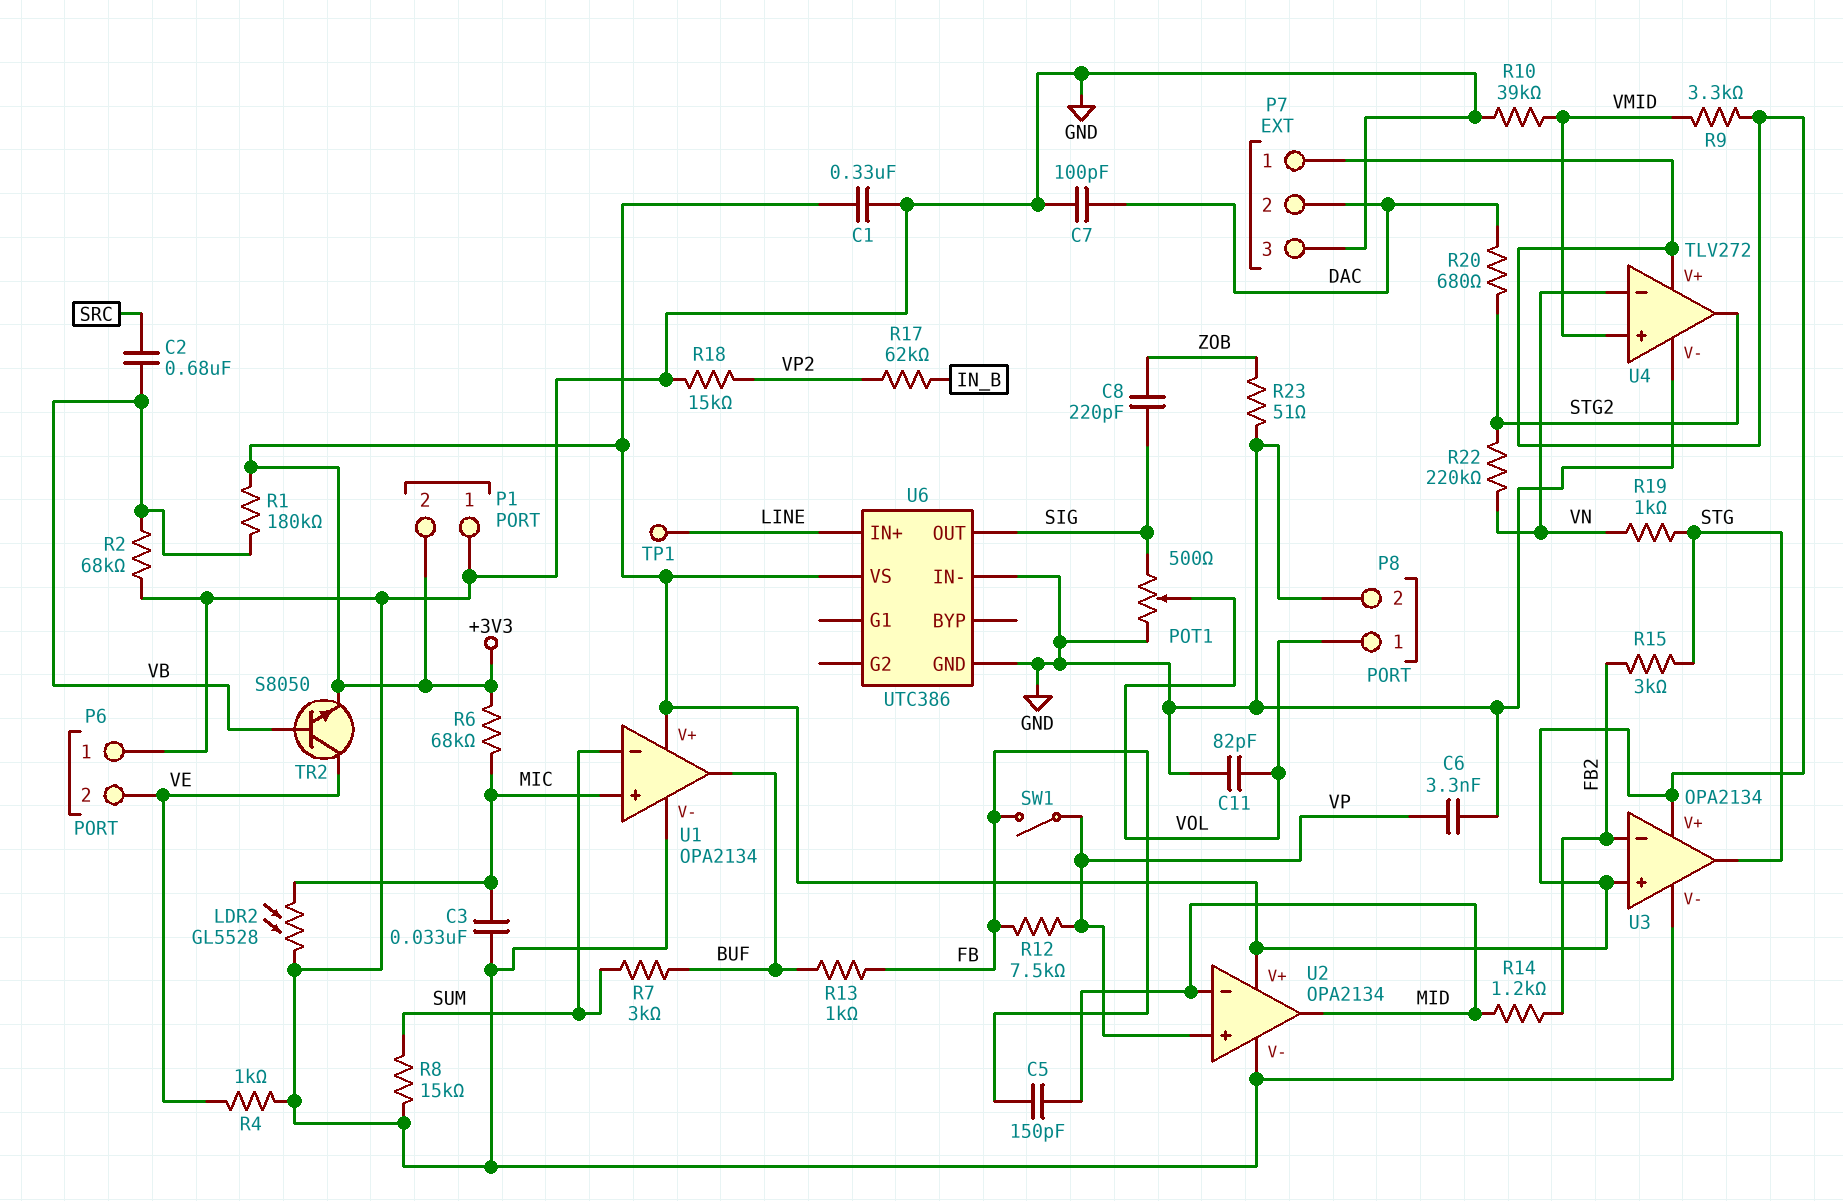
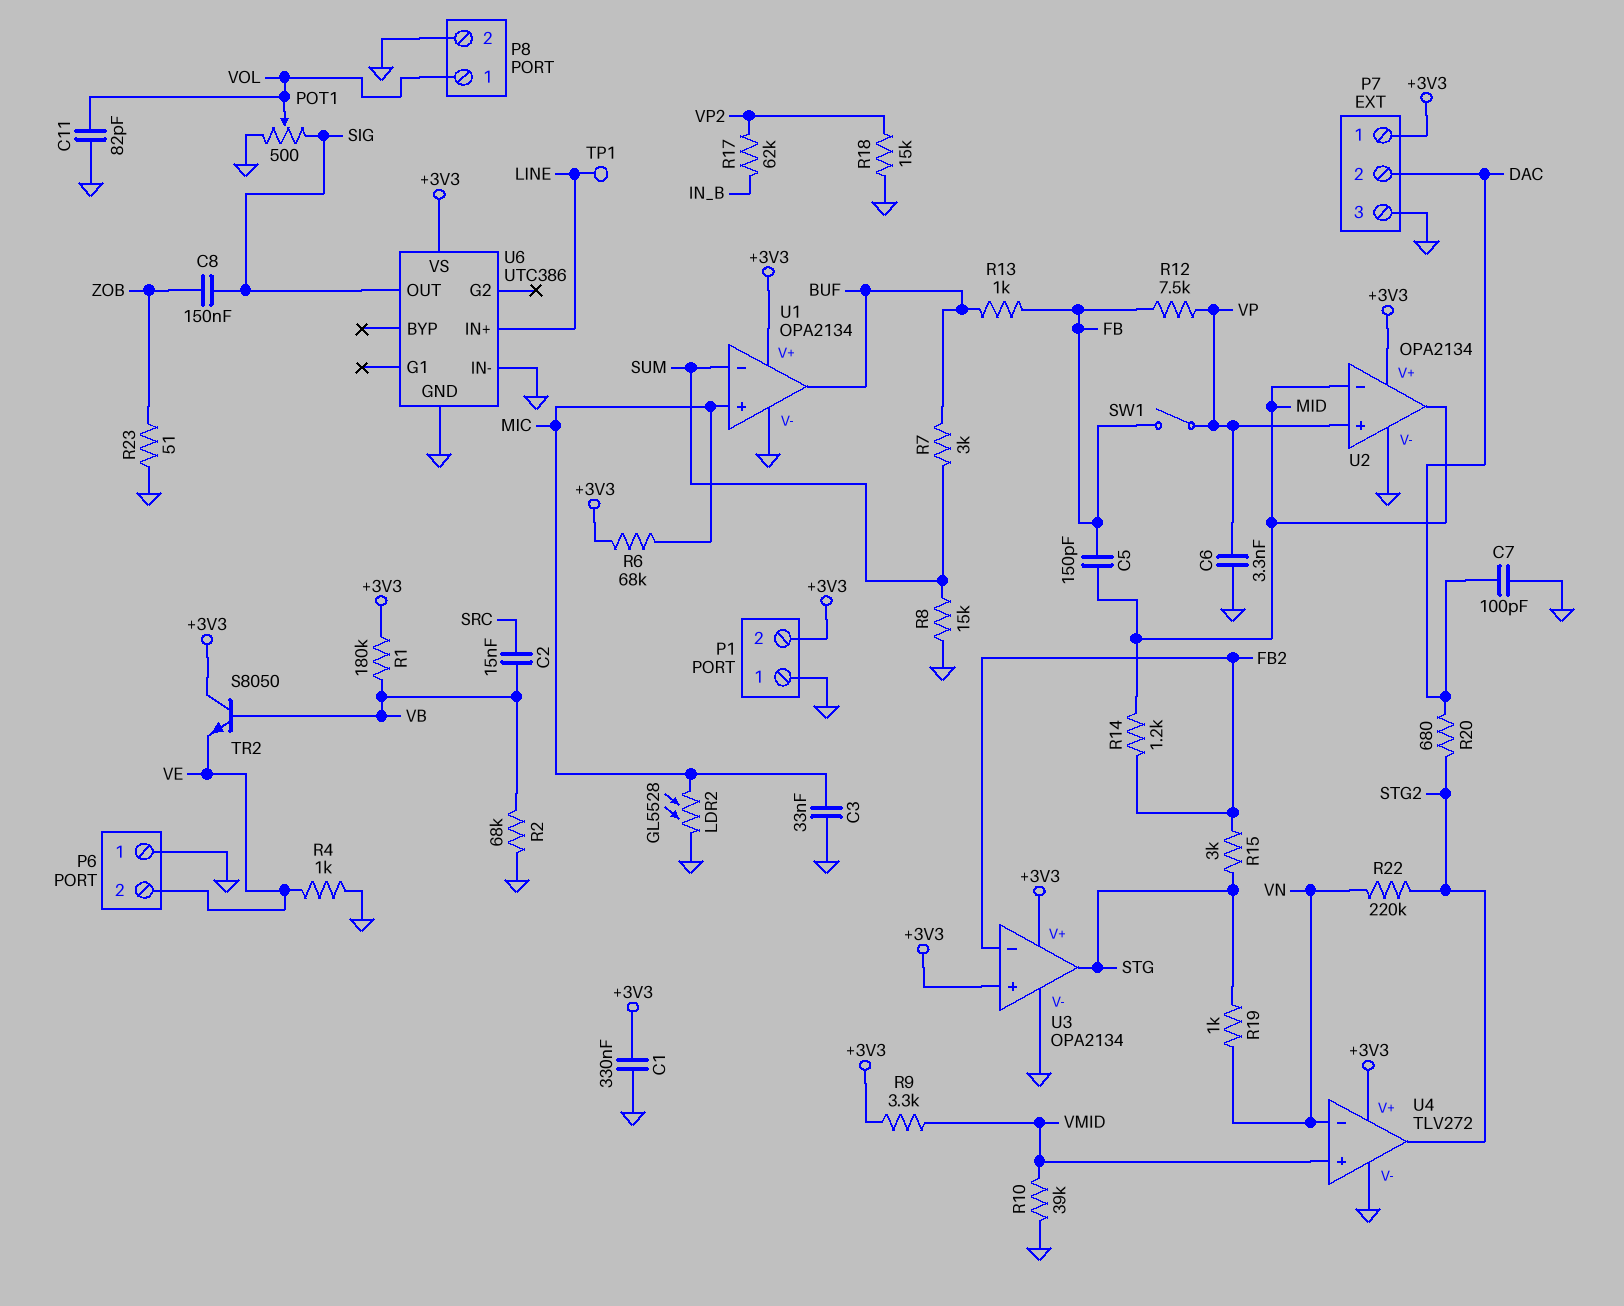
C2: 680nF (SRC, VB) -> 15nF (SRC, VB)
C8: 220pF (SIG, ZOB) -> 150nF (SIG, ZOB)
TR2: NPN S8050 (B VB, C VE, E +3V3) -> NPN S8050 (B VB, C +3V3, E VE)

